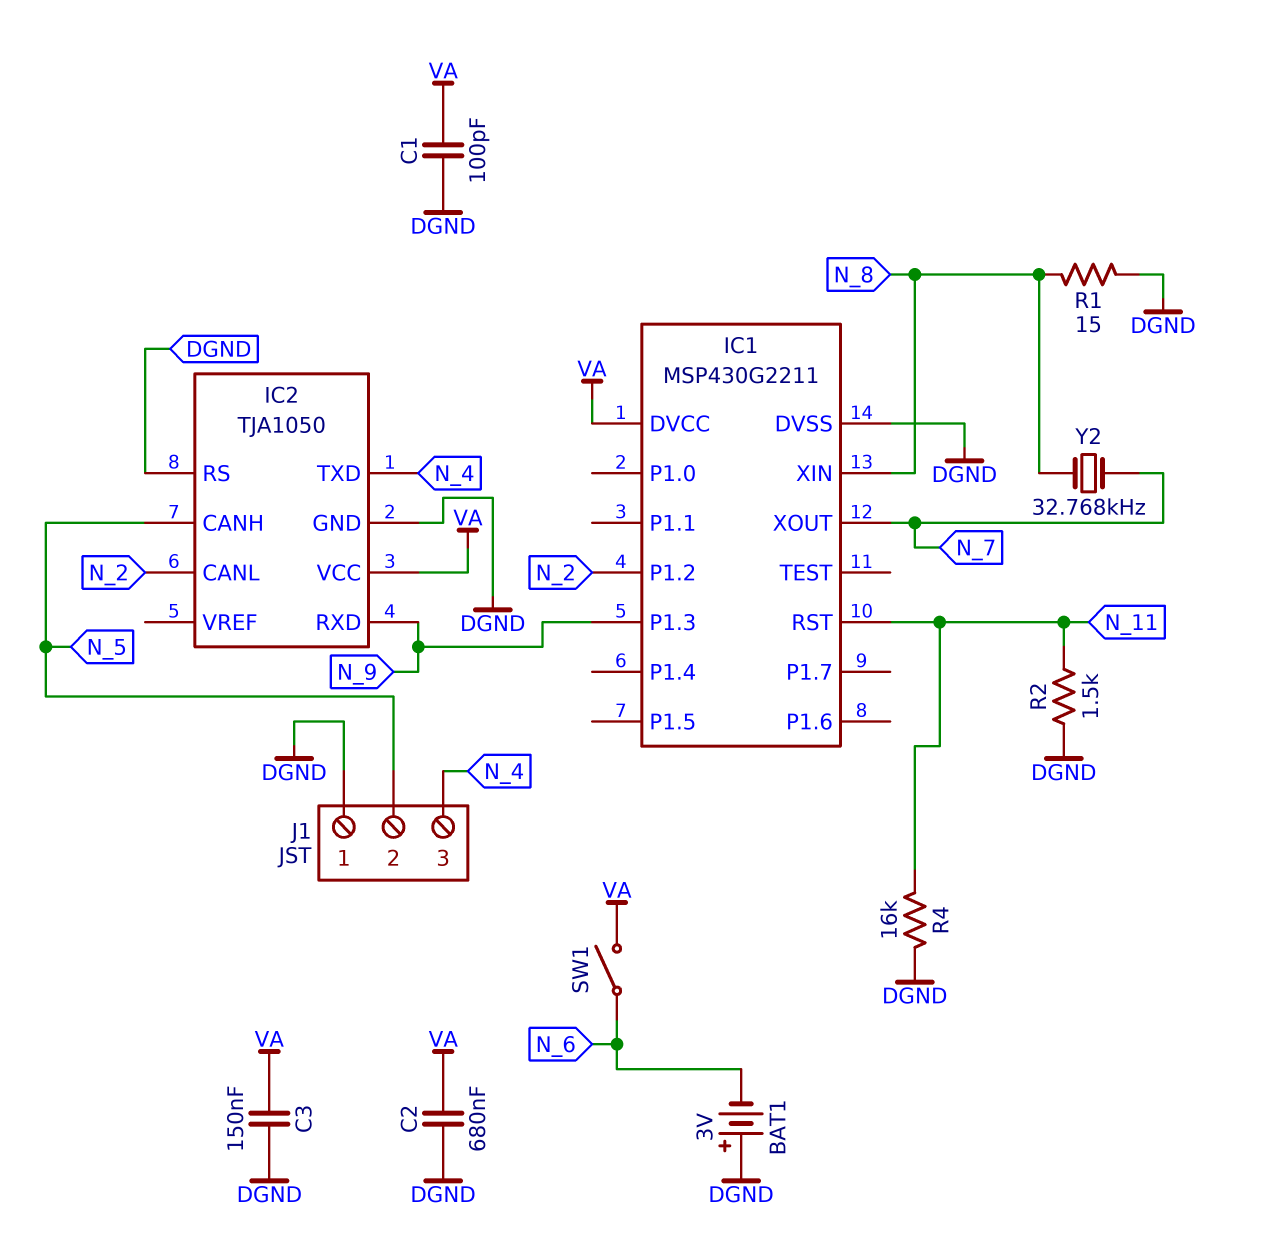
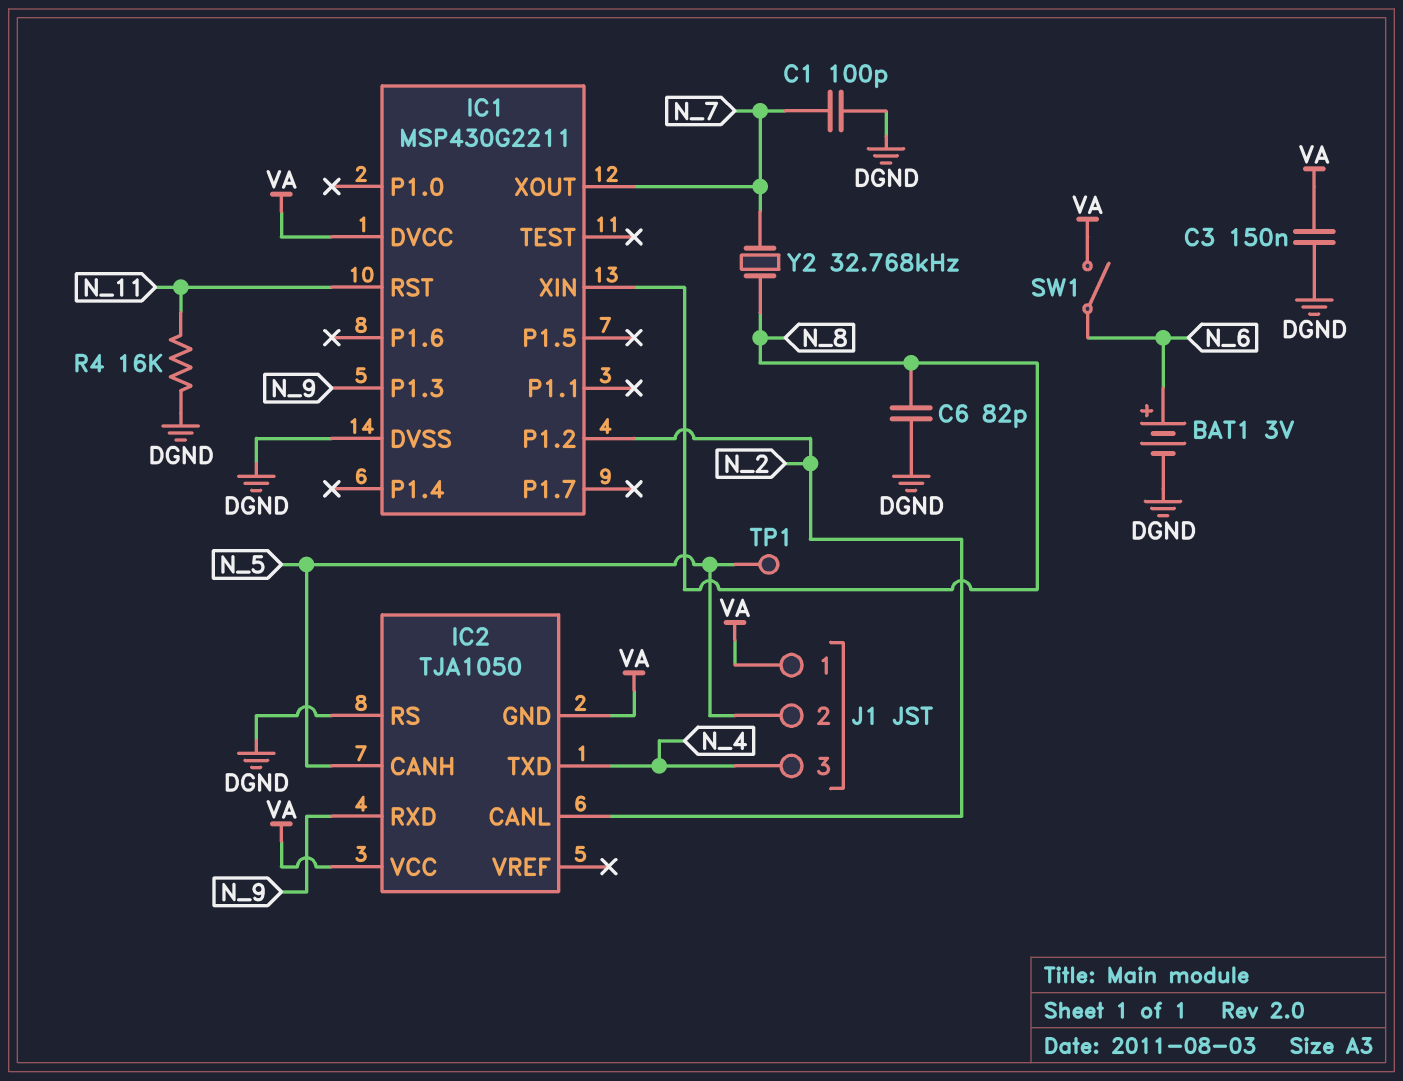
BAT1: 3V (plus DGND, minus N_6) -> 3V (plus N_6, minus DGND)
C1: 100pF (DGND, VA) -> 100pF (DGND, N_7)
C2: 680nF (DGND, VA) -> none
C6: none -> 82pF (DGND, N_8)
IC2 pin GND: DGND -> VA
J1 pin 1: DGND -> VA
R1: 15 (DGND, N_8) -> none
R2: 1.5k (DGND, N_11) -> none
TP1: none -> test point (N_5)

